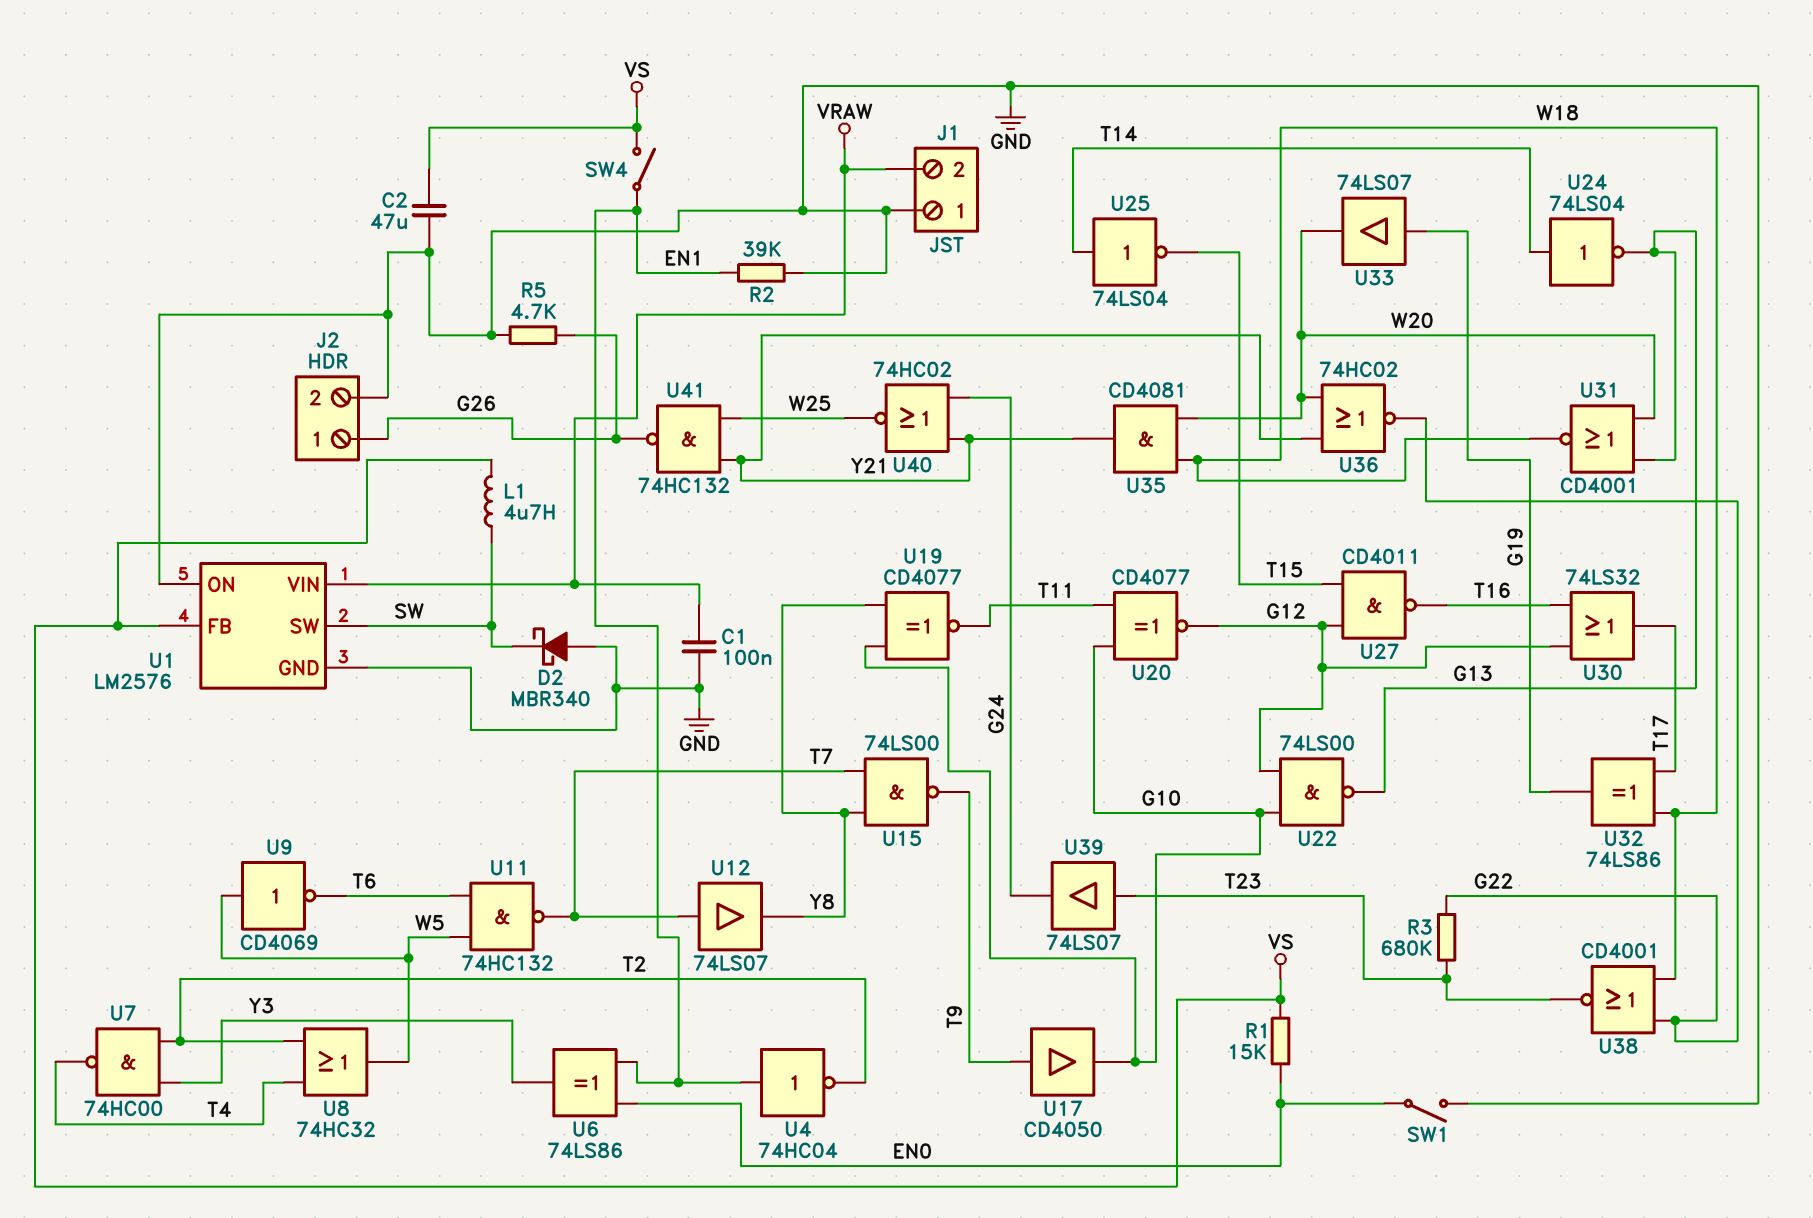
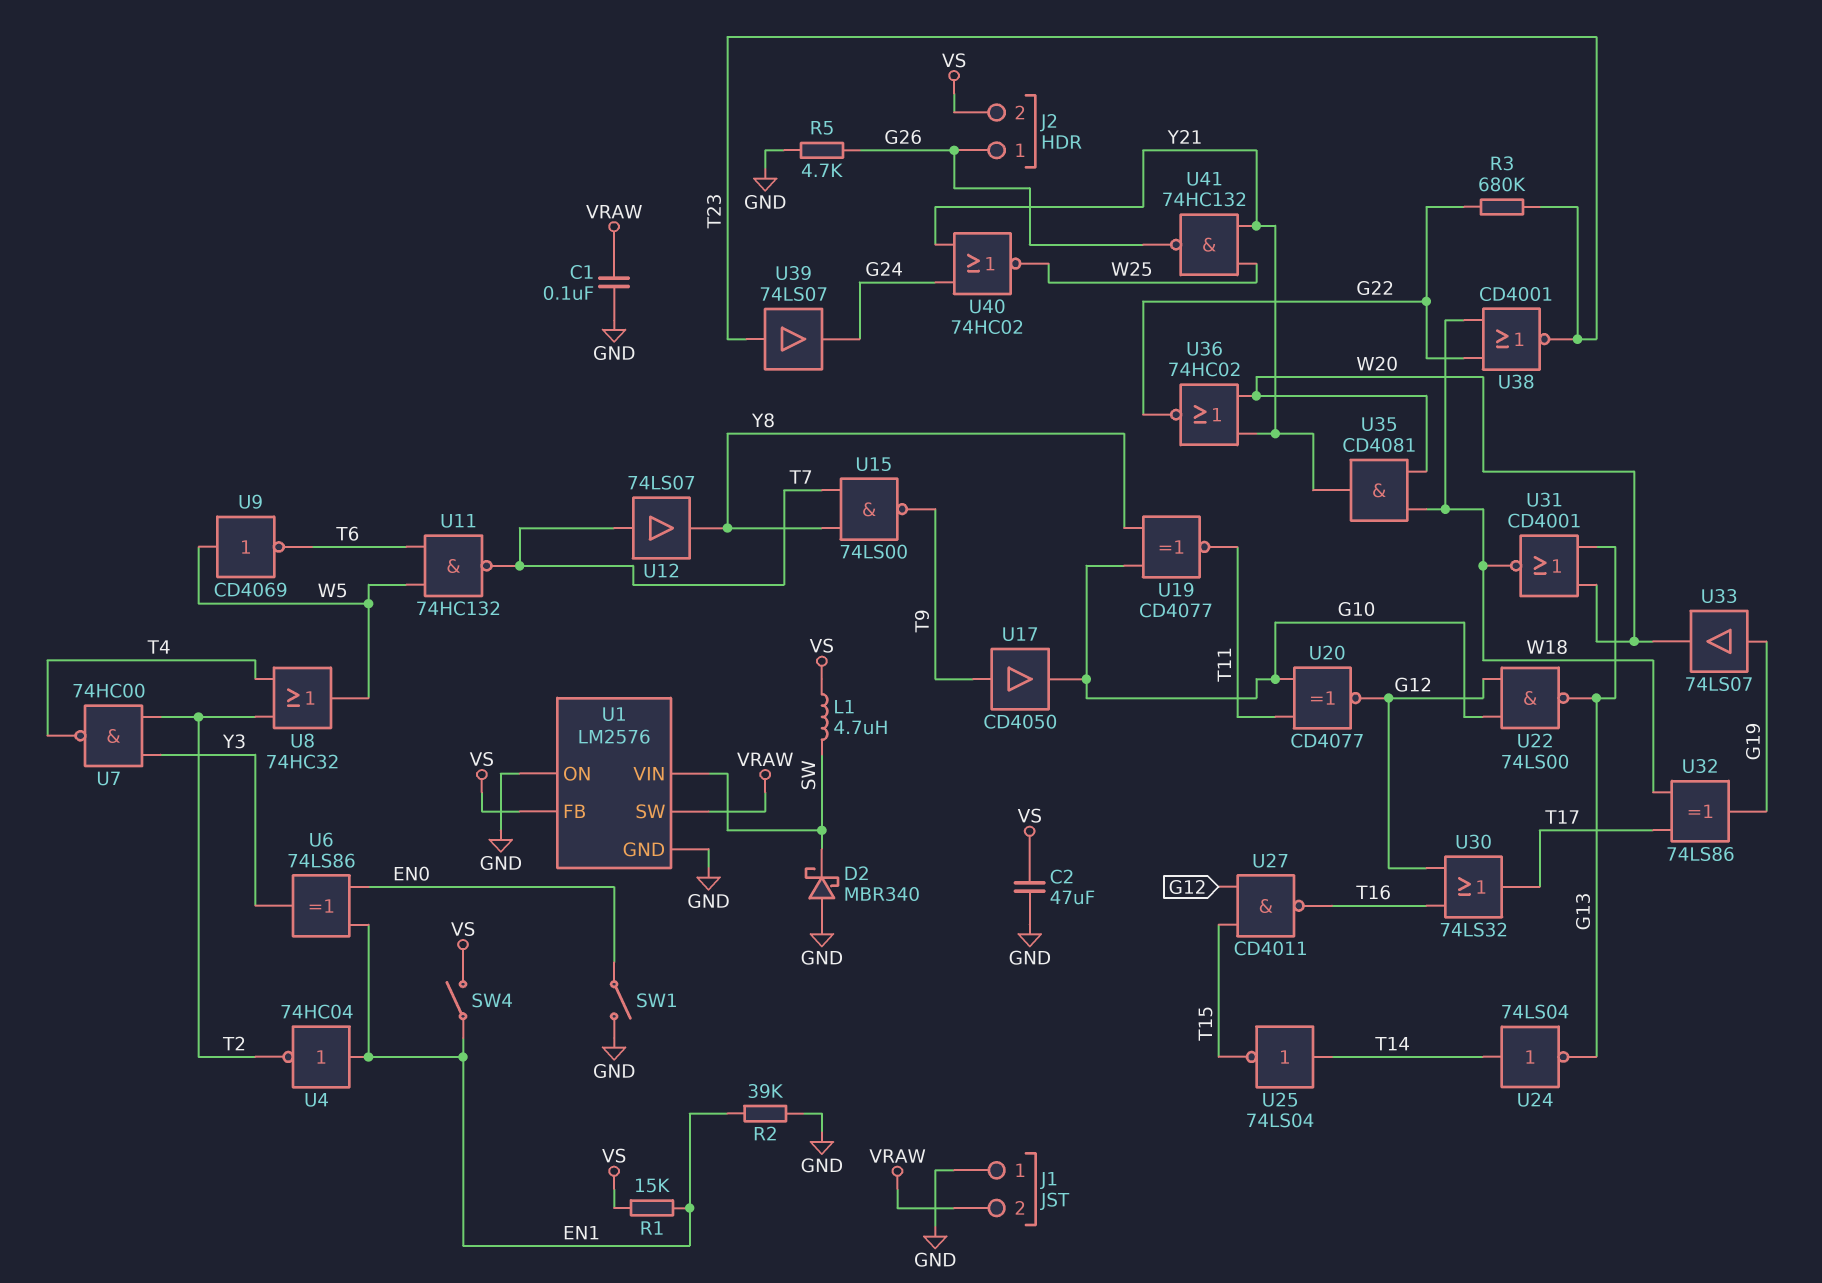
J2 pin 2: GND -> VS
R1: 15k (EN0, VS) -> 15k (EN1, VS)
U1 pin SW: SW -> VRAW
U1 pin VIN: VRAW -> SW

